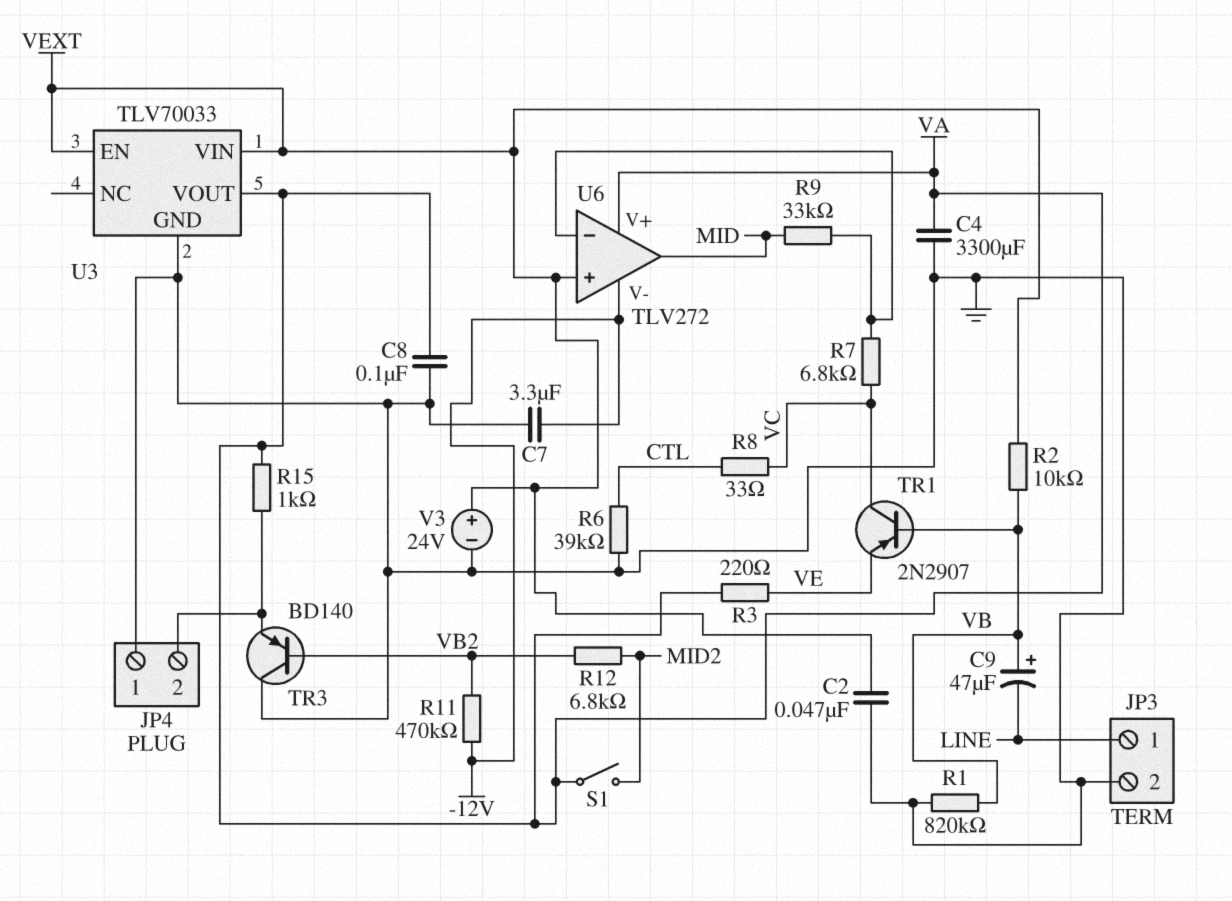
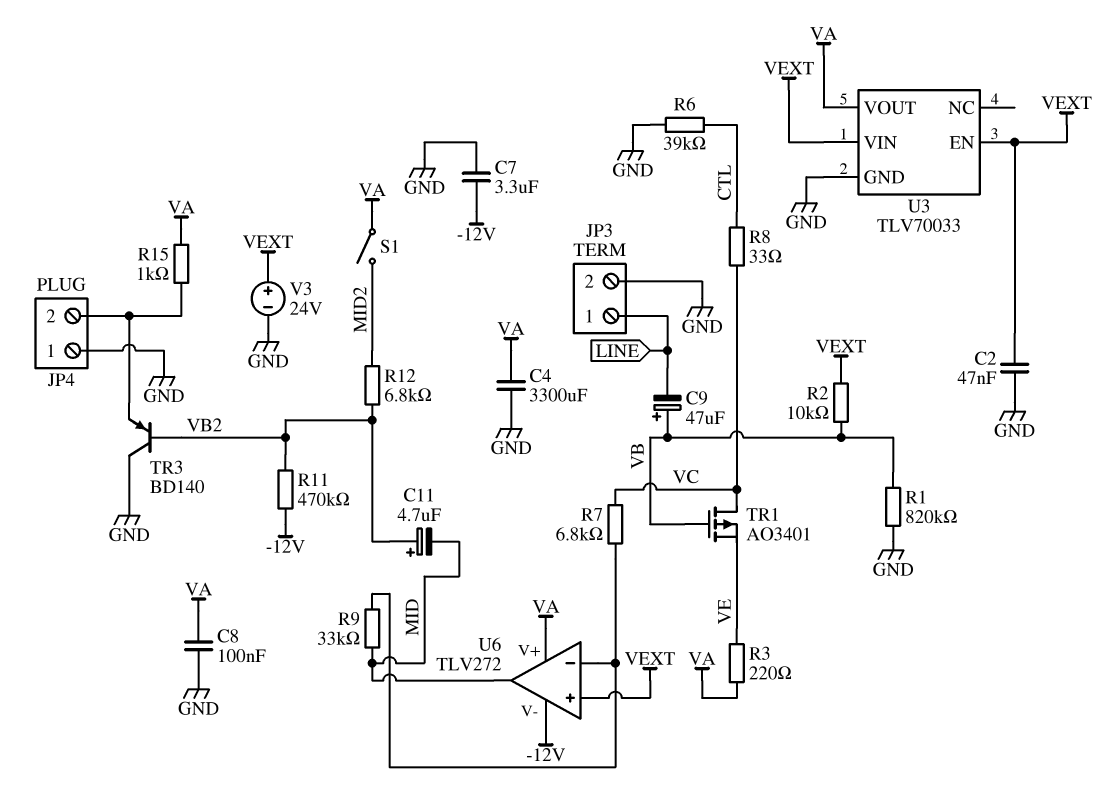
C11: none -> 4.7uF (plus VB2, minus MID)
TR1: PNP 2N2907 (B VB, C VC, E VE) -> PMOS AO3401 (G VB, D VC, S VE)

